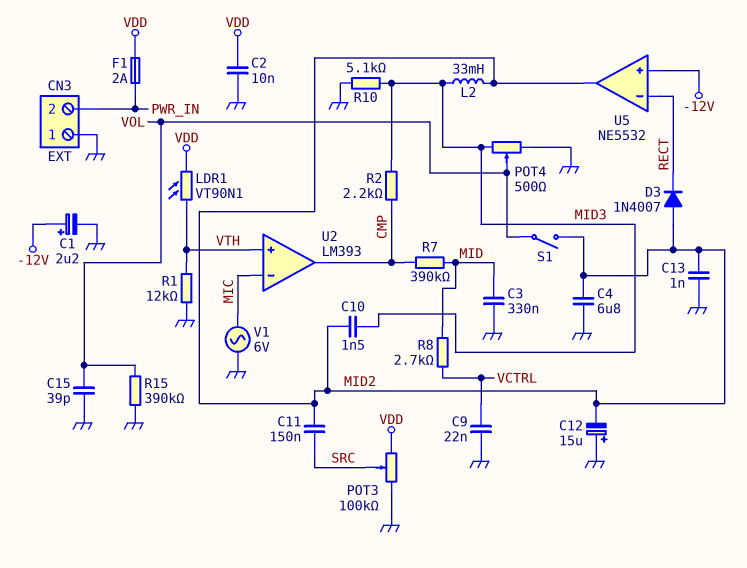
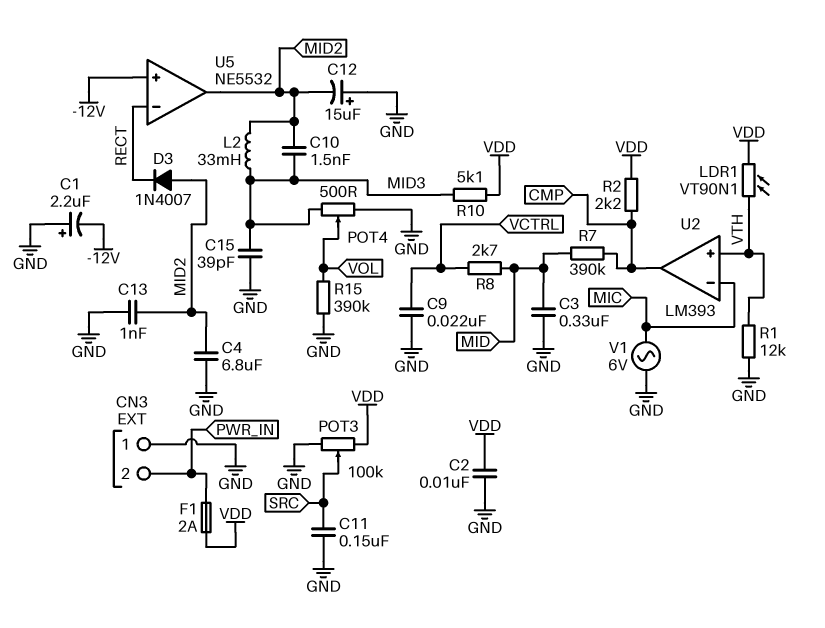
C1: 2.2uF (plus -12V, minus GND) -> 2.2uF (plus GND, minus -12V)
C11: 150nF (MID2, SRC) -> 150nF (GND, SRC)
C15: 39pF (GND, VOL) -> 39pF (GND, MID3)
R2: 2.2k (CMP, MID3) -> 2.2k (CMP, VDD)
R10: 5.1k (GND, MID3) -> 5.1k (MID3, VDD)
S1: switch (MID2, VOL) -> none

